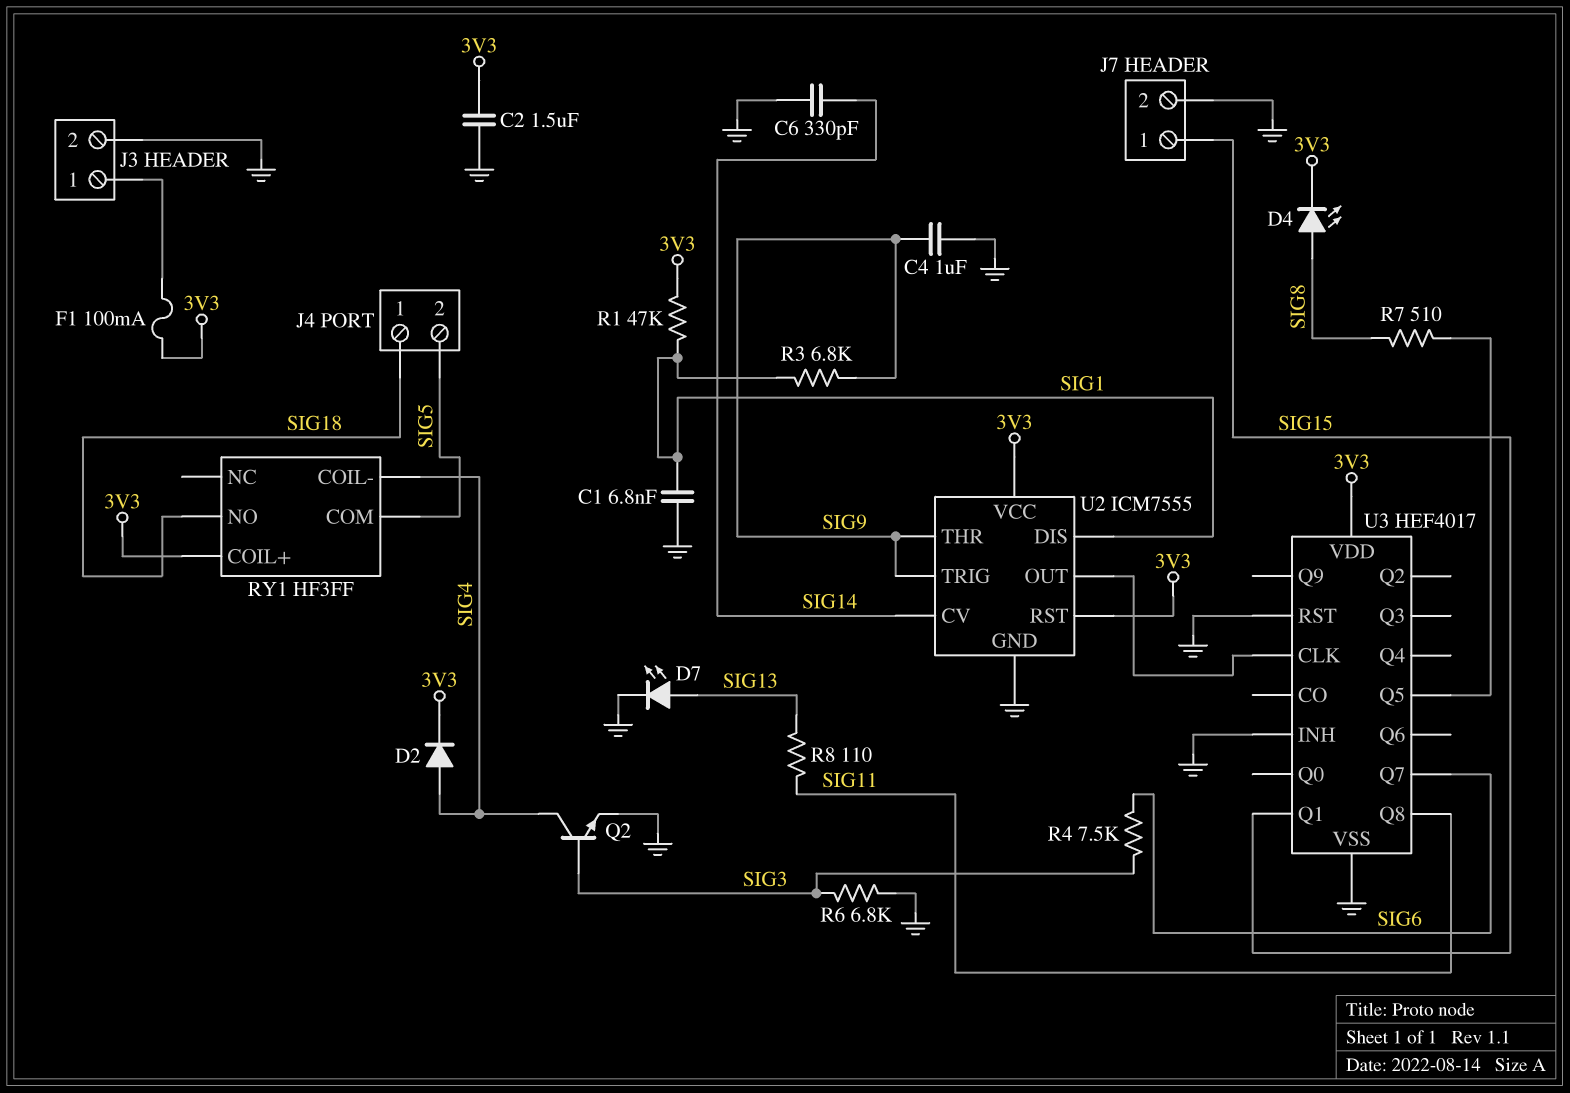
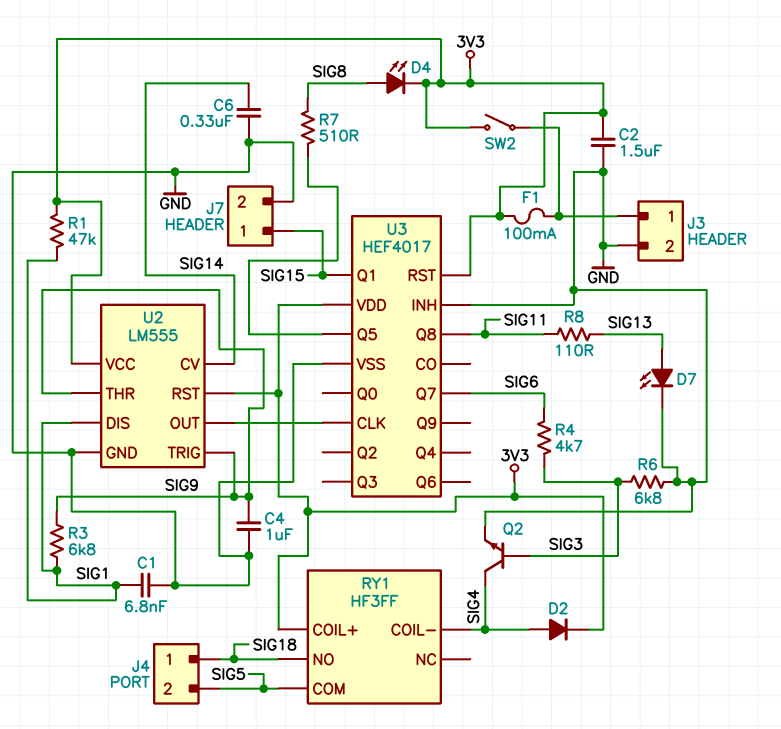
C6: 330pF (GND, SIG14) -> 330nF (GND, SIG14)
R4: 7.5k (SIG3, SIG6) -> 4.7k (SIG3, SIG6)
SW2: none -> switch (3V3, J3/1)
U2: ICM7555 -> LM555
U3 pin RST: GND -> 3V3

